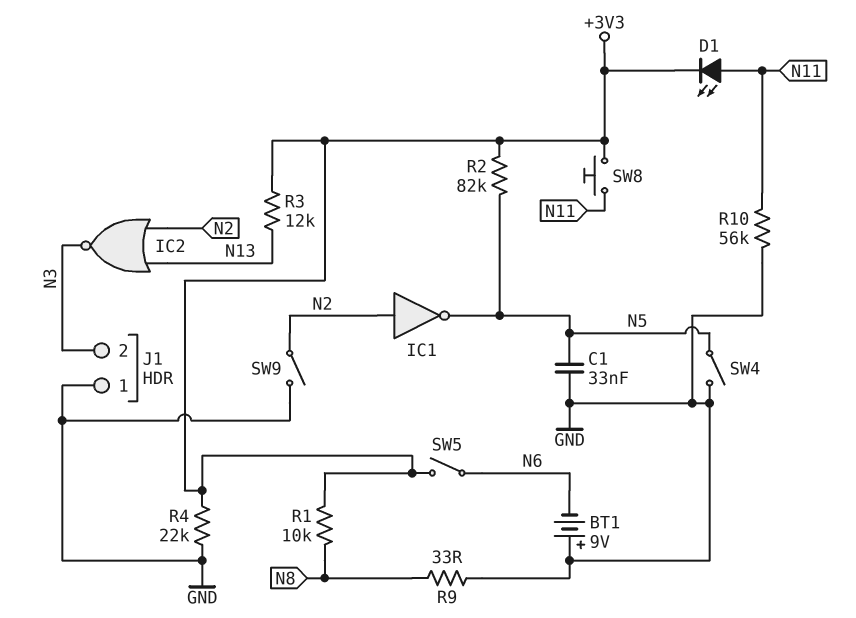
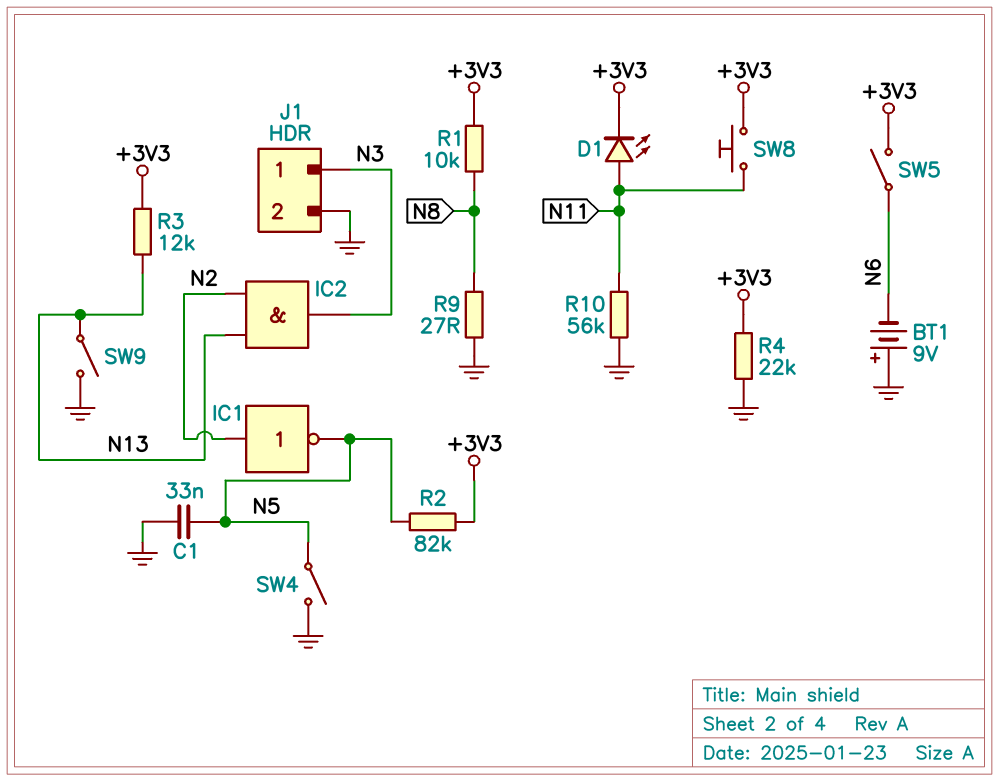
IC2: NOR (in N2, in N13, out N3) -> AND (in N2, in N13, out N3)
J1 pin 1: GND -> N3
J1 pin 2: N3 -> GND
R9: 33 (GND, N8) -> 27 (GND, N8)
SW9: switch (GND, N2) -> switch (GND, N13)

